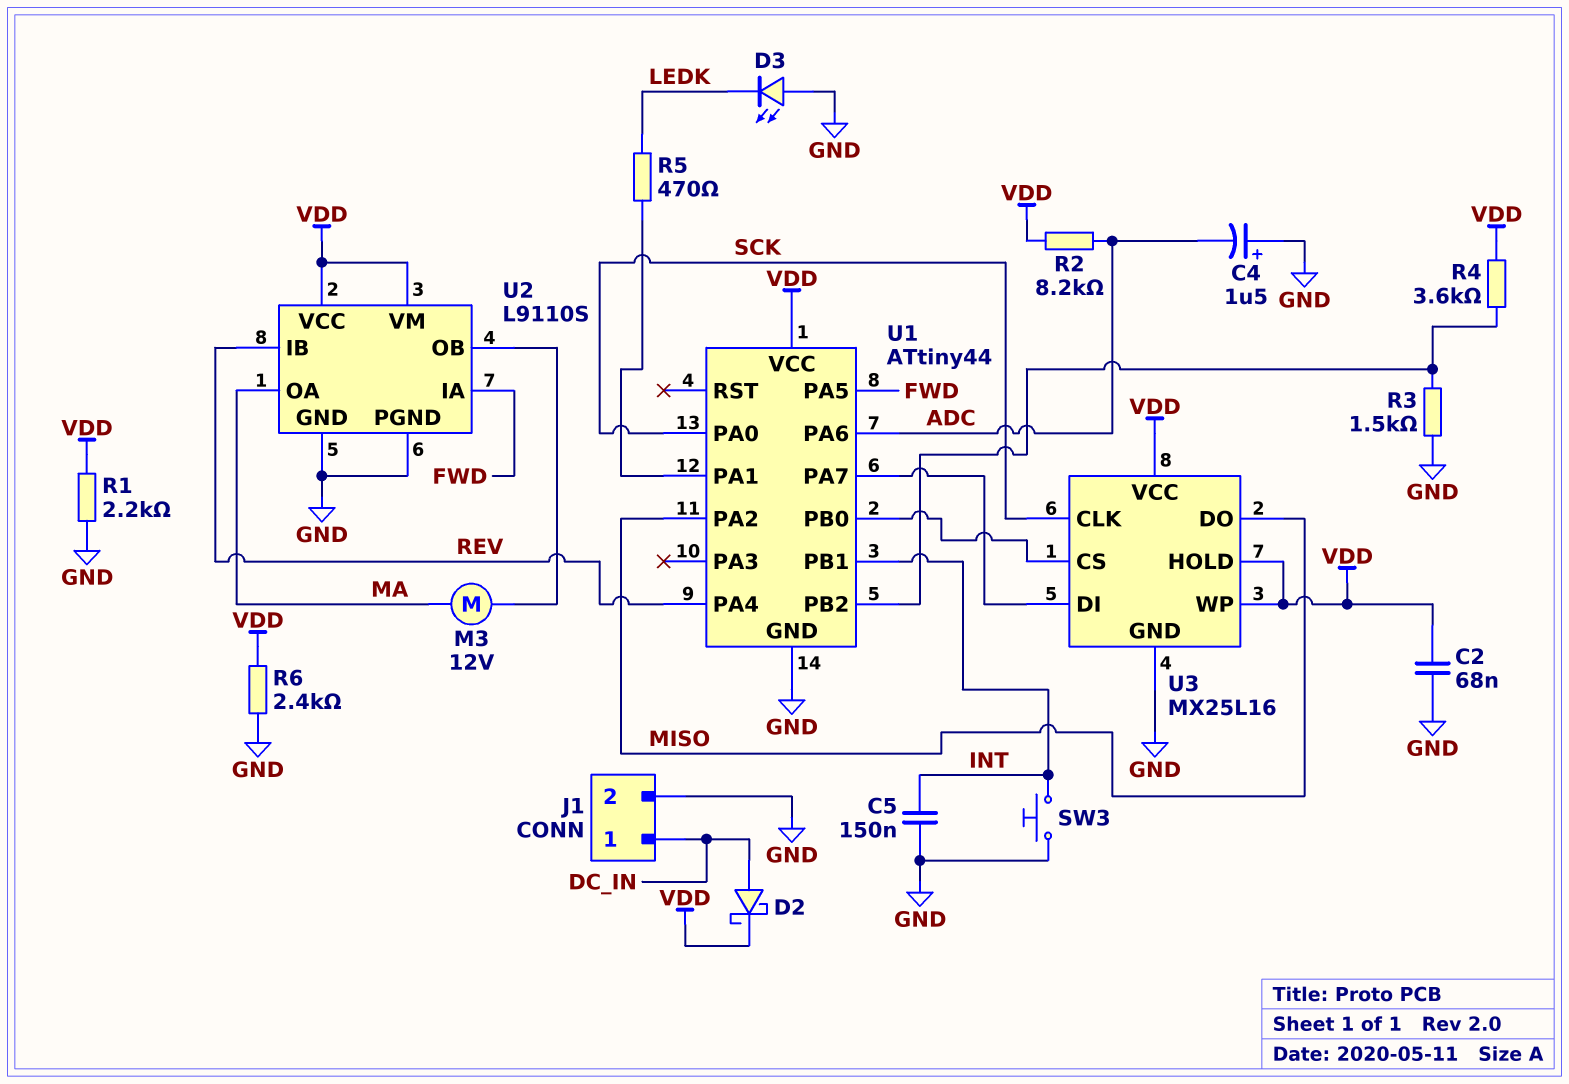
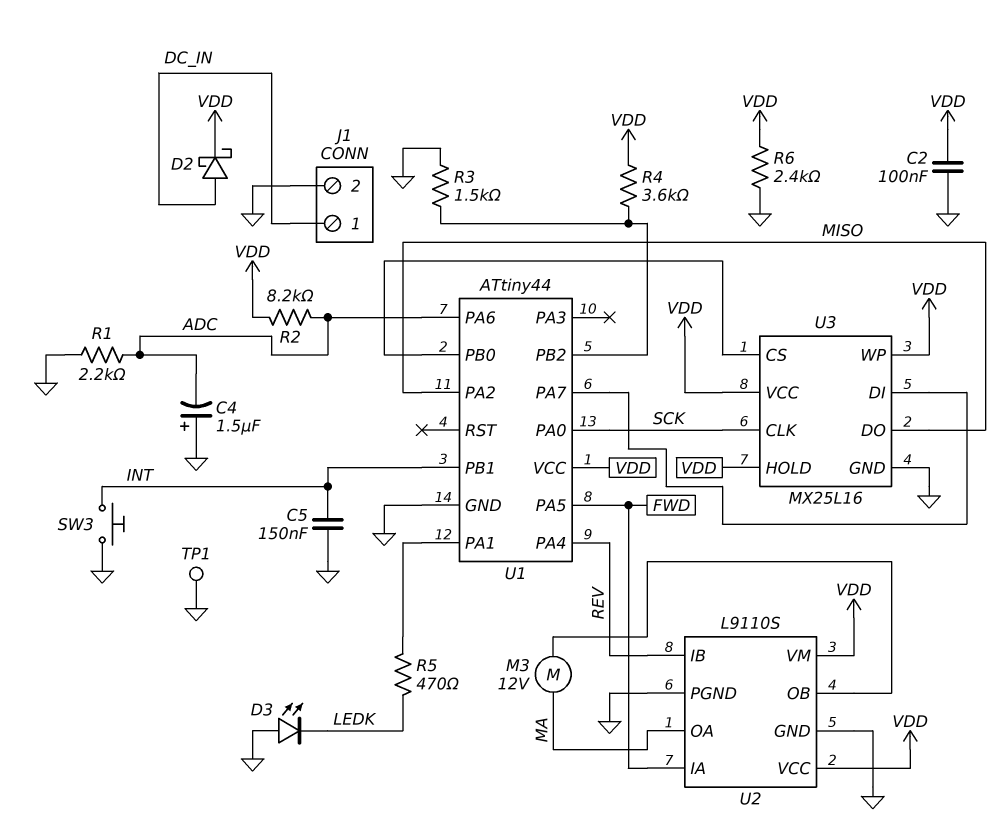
C2: 68nF (GND, VDD) -> 100nF (GND, VDD)
R1: 2.2k (GND, VDD) -> 2.2k (ADC, GND)
TP1: none -> test point (GND)

